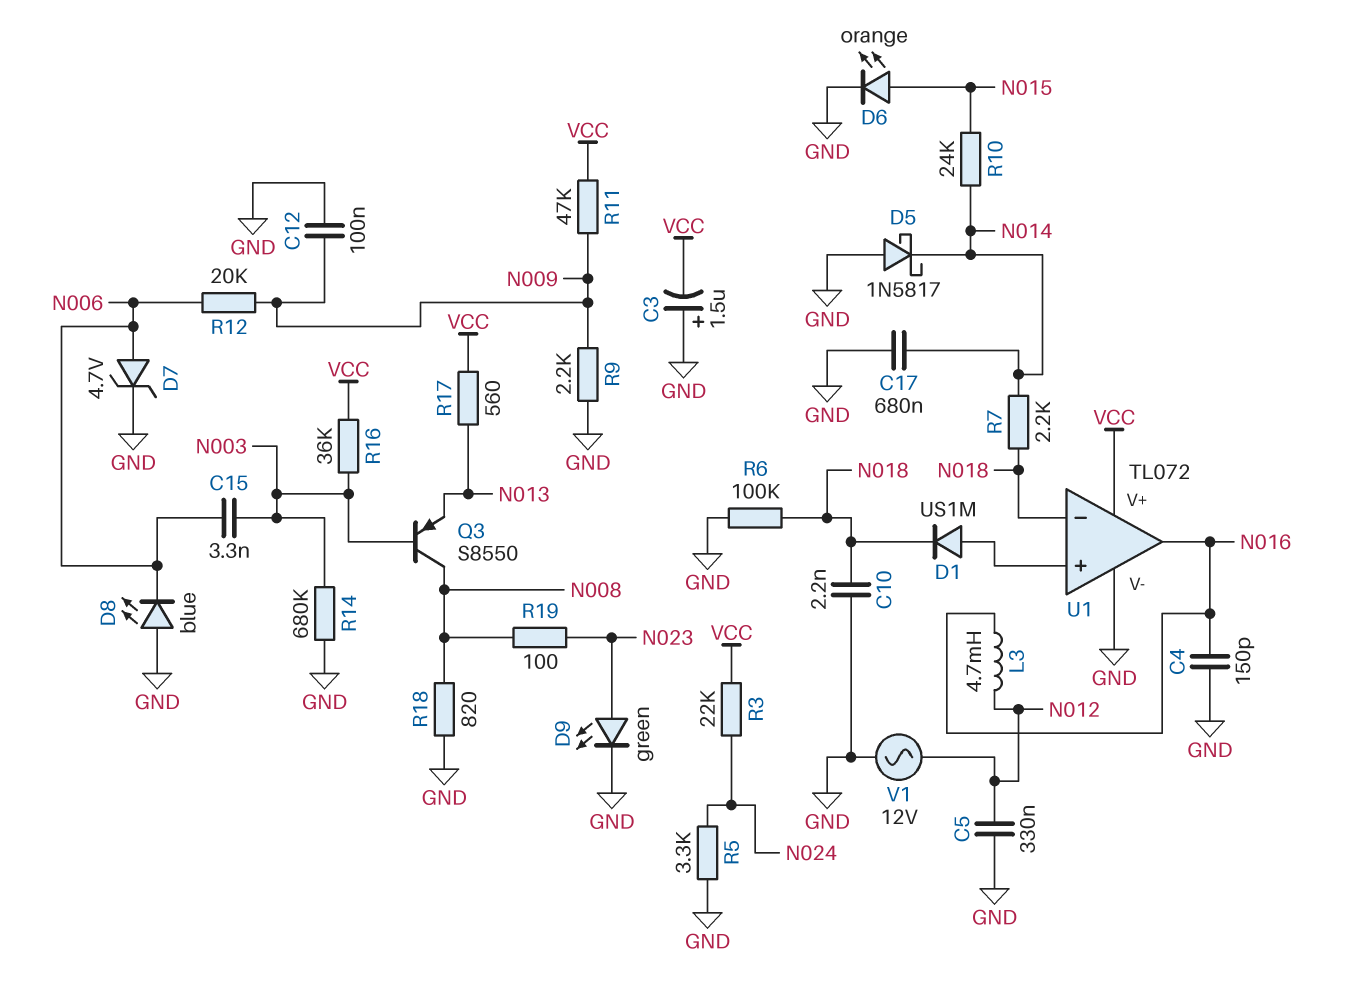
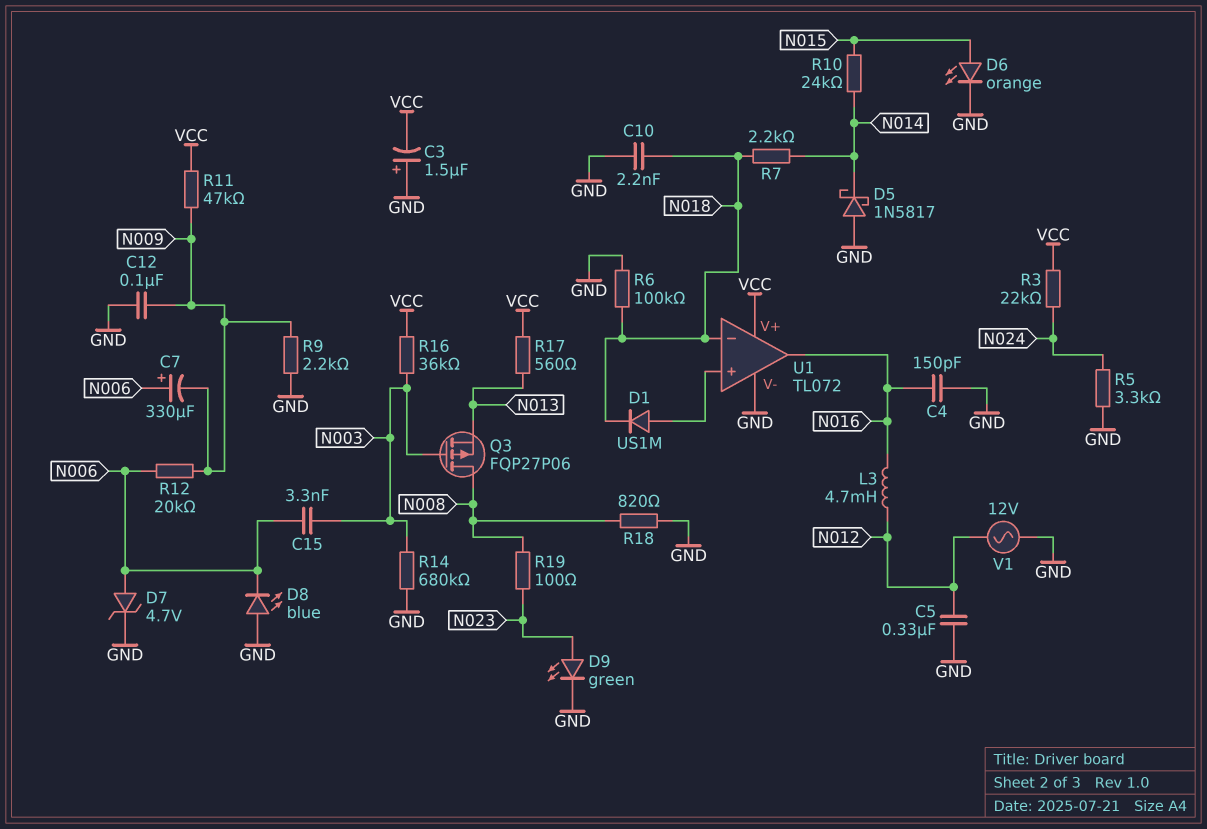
C7: none -> 330uF (plus N006, minus N009)
C17: 680nF (GND, N014) -> none
Q3: PNP S8550 (B N003, C N008, E N013) -> PMOS FQP27P06 (G N003, D N008, S N013)

